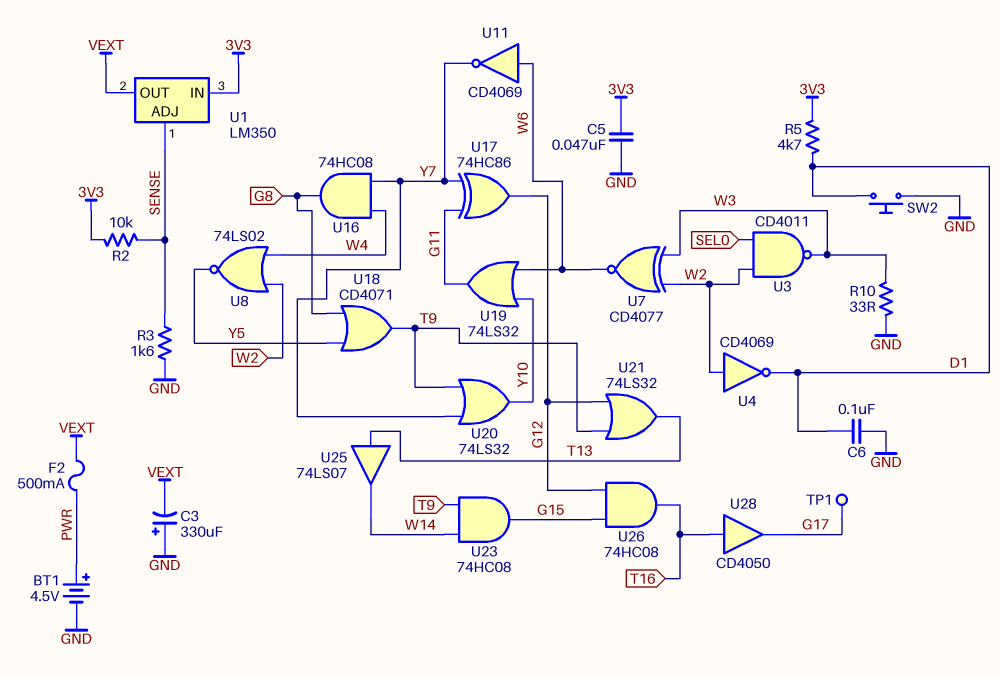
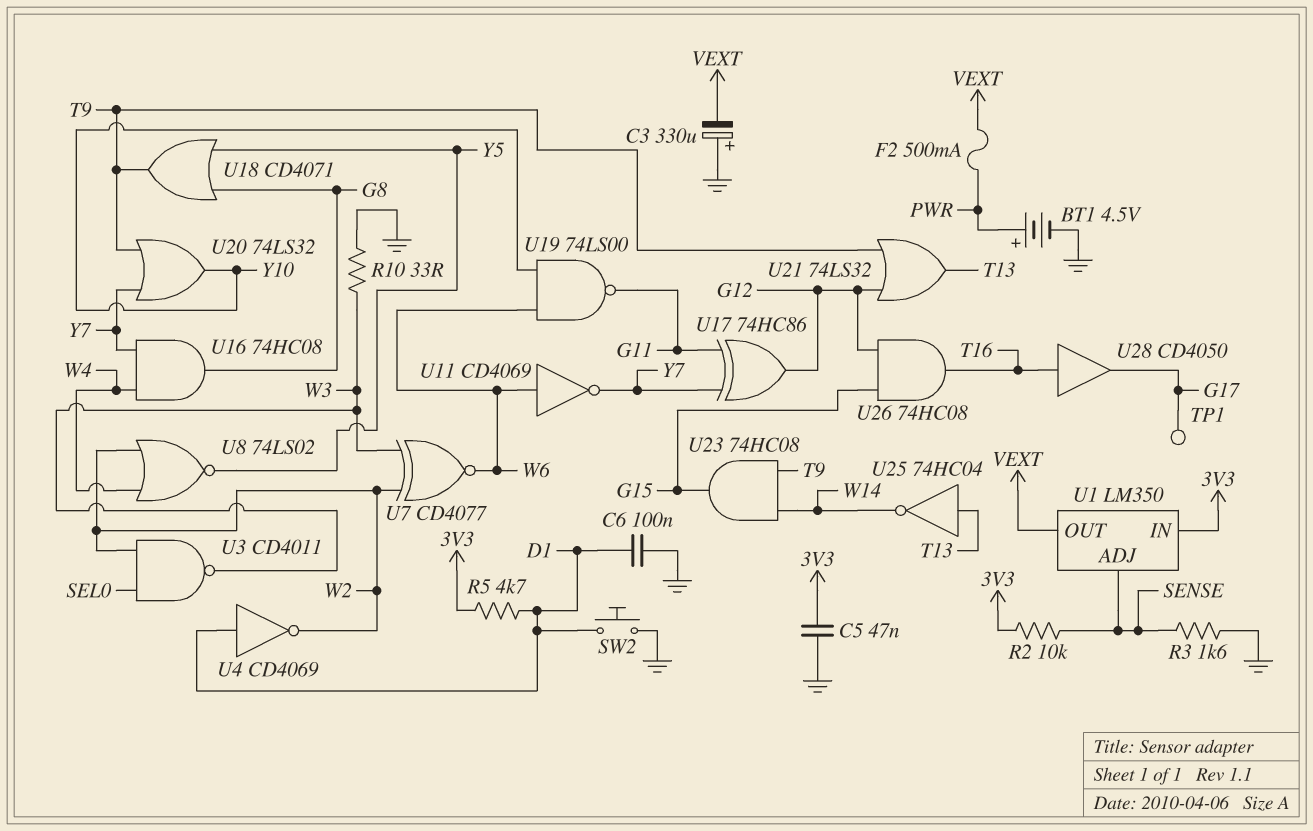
U4: NOT CD4069 (in W2, out D1) -> NOT CD4069 (in D1, out W2)
U19: OR 74LS32 (in W6, in Y10, out G11) -> NAND 74LS00 (in W6, in Y10, out G11)
U25: buffer 74LS07 (in T13, out W14) -> NOT 74HC04 (in T13, out W14)

